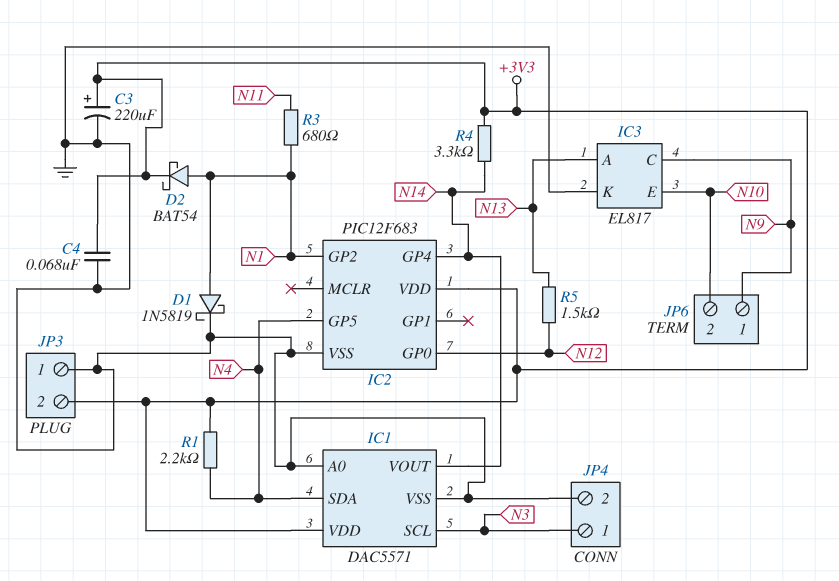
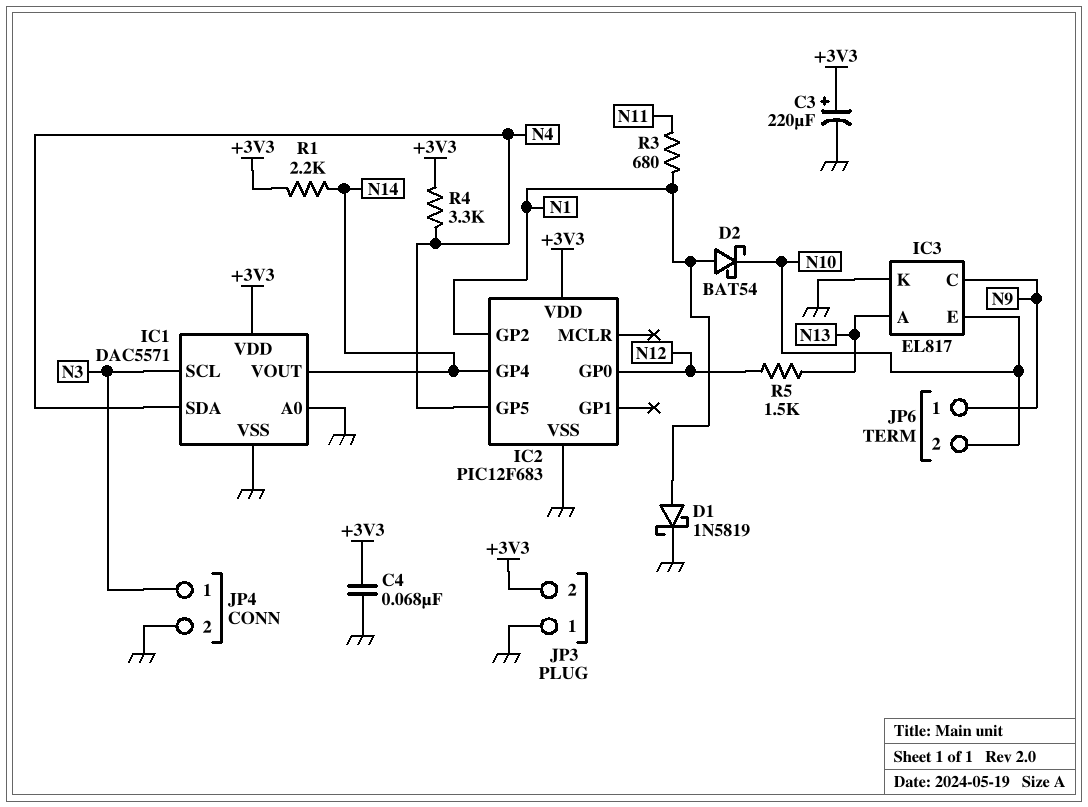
D2: schottky BAT54 (A N1, K +3V3) -> schottky BAT54 (A N1, K N10)
R1: 2.2k (+3V3, N4) -> 2.2k (+3V3, N14)
R4: 3.3k (+3V3, N14) -> 3.3k (+3V3, N4)

